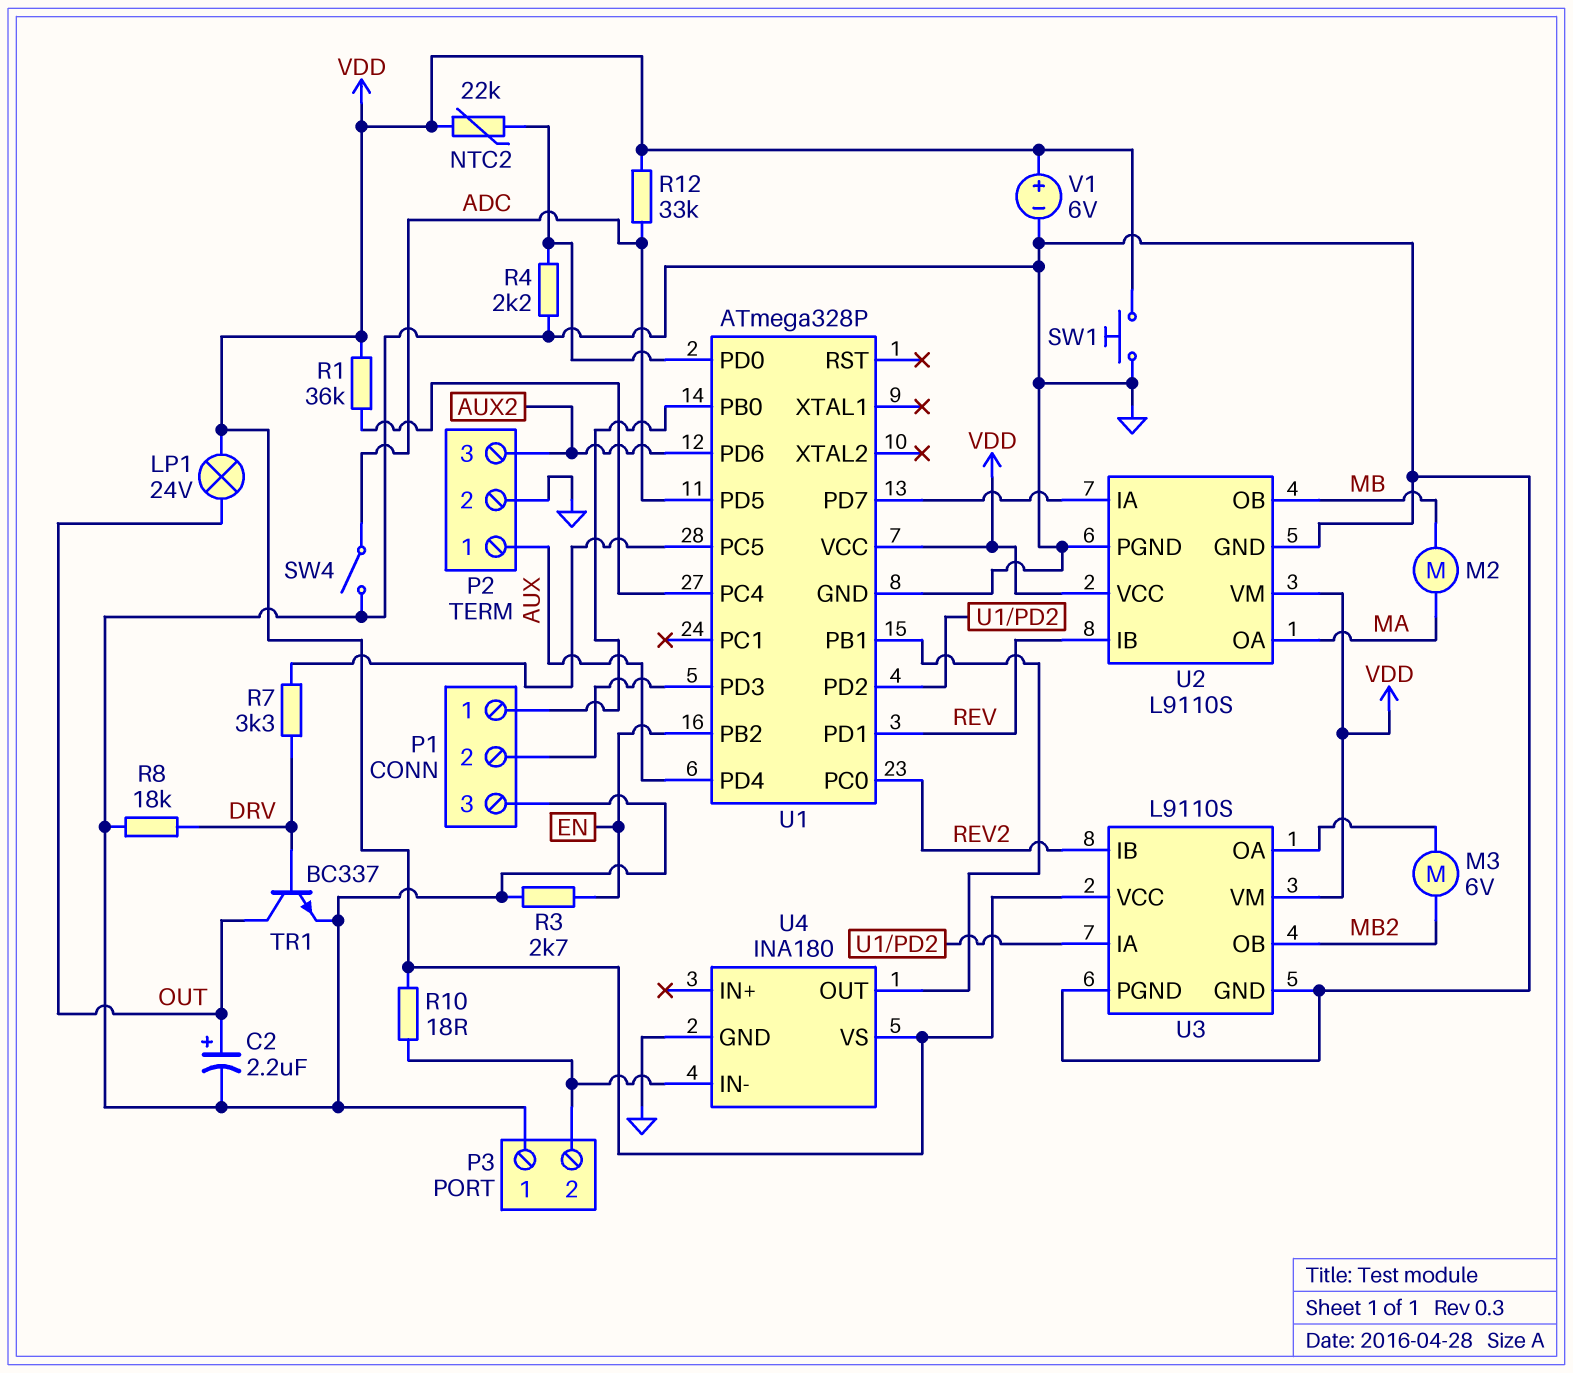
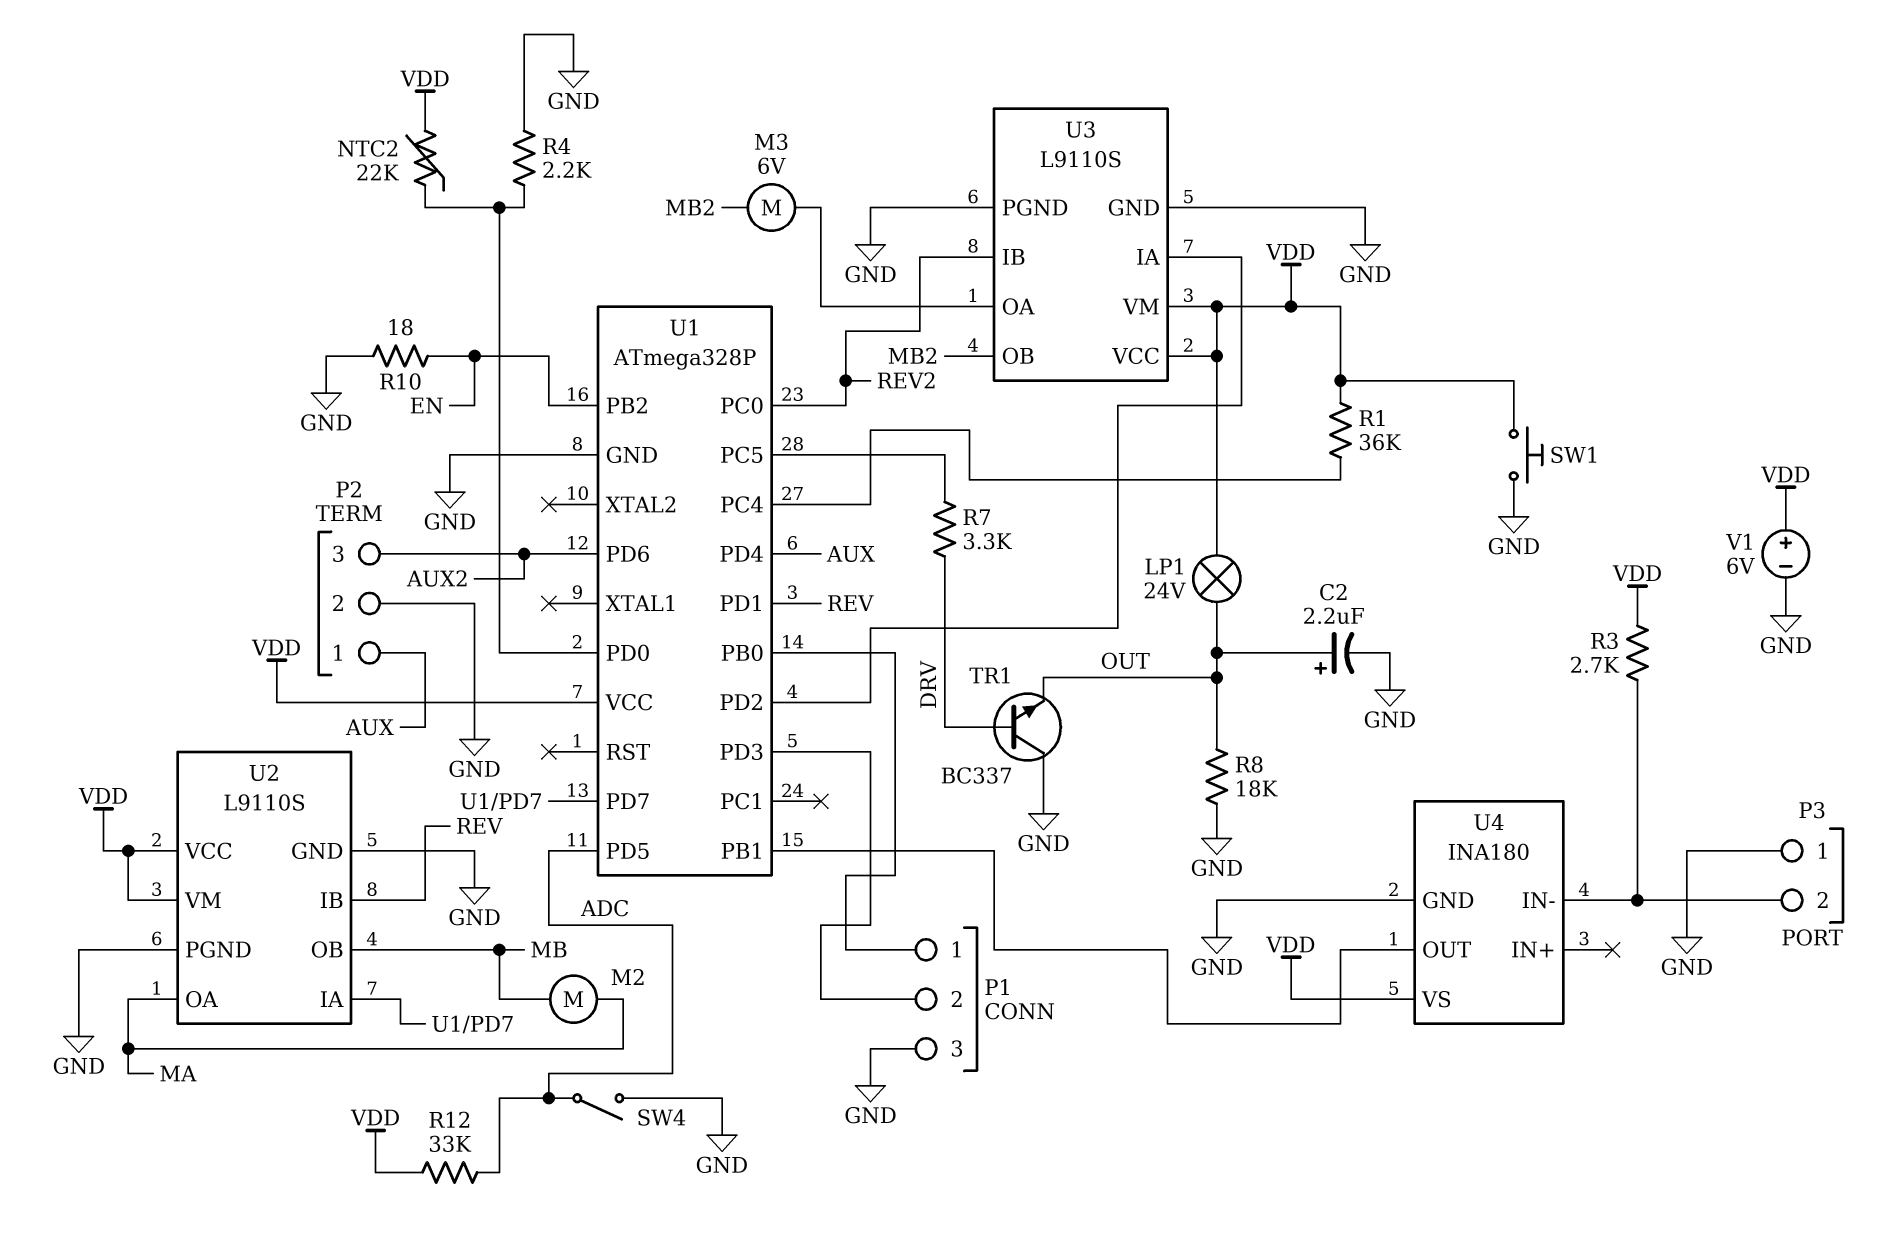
R3: 2.7k (EN, GND) -> 2.7k (P3/2, VDD)
R8: 18k (DRV, GND) -> 18k (GND, OUT)
R10: 18 (P3/2, VDD) -> 18 (EN, GND)
TR1: NPN BC337 (B DRV, C OUT, E GND) -> NPN BC337 (B DRV, C GND, E OUT)

